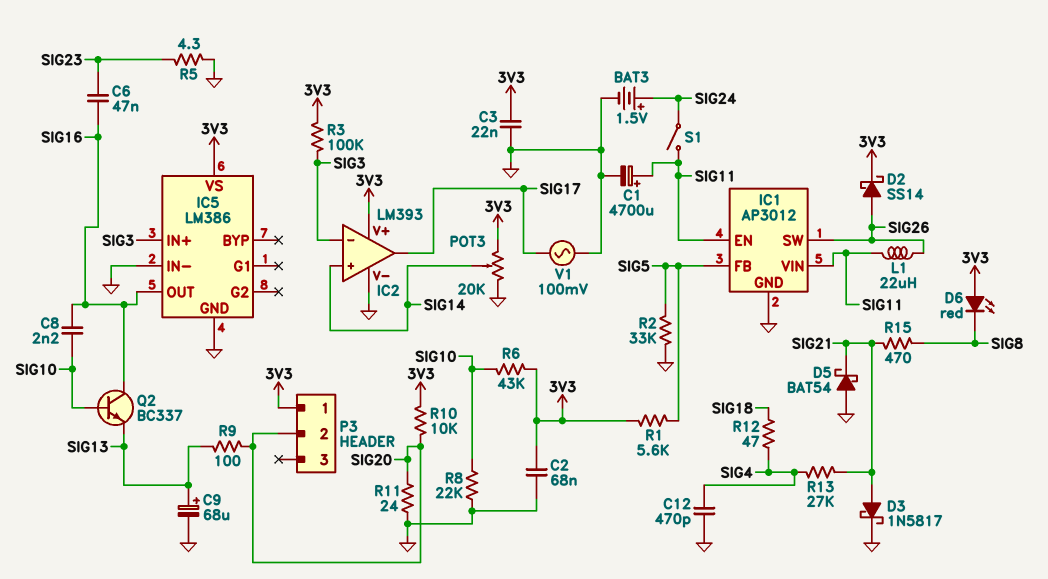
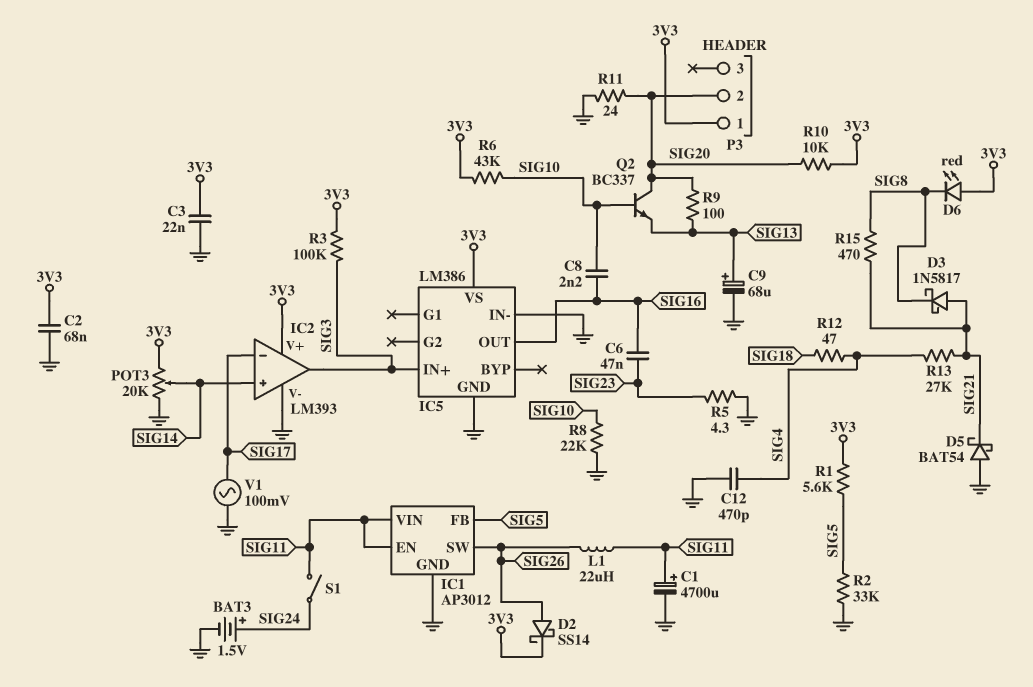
D3: schottky 1N5817 (A SIG21, K GND) -> schottky 1N5817 (A SIG21, K SIG8)
IC2 pin in-: SIG3 -> SIG17
IC2 pin out: SIG17 -> SIG3
Q2: NPN BC337 (B SIG10, C SIG16, E SIG13) -> NPN BC337 (B SIG10, C SIG20, E SIG13)

